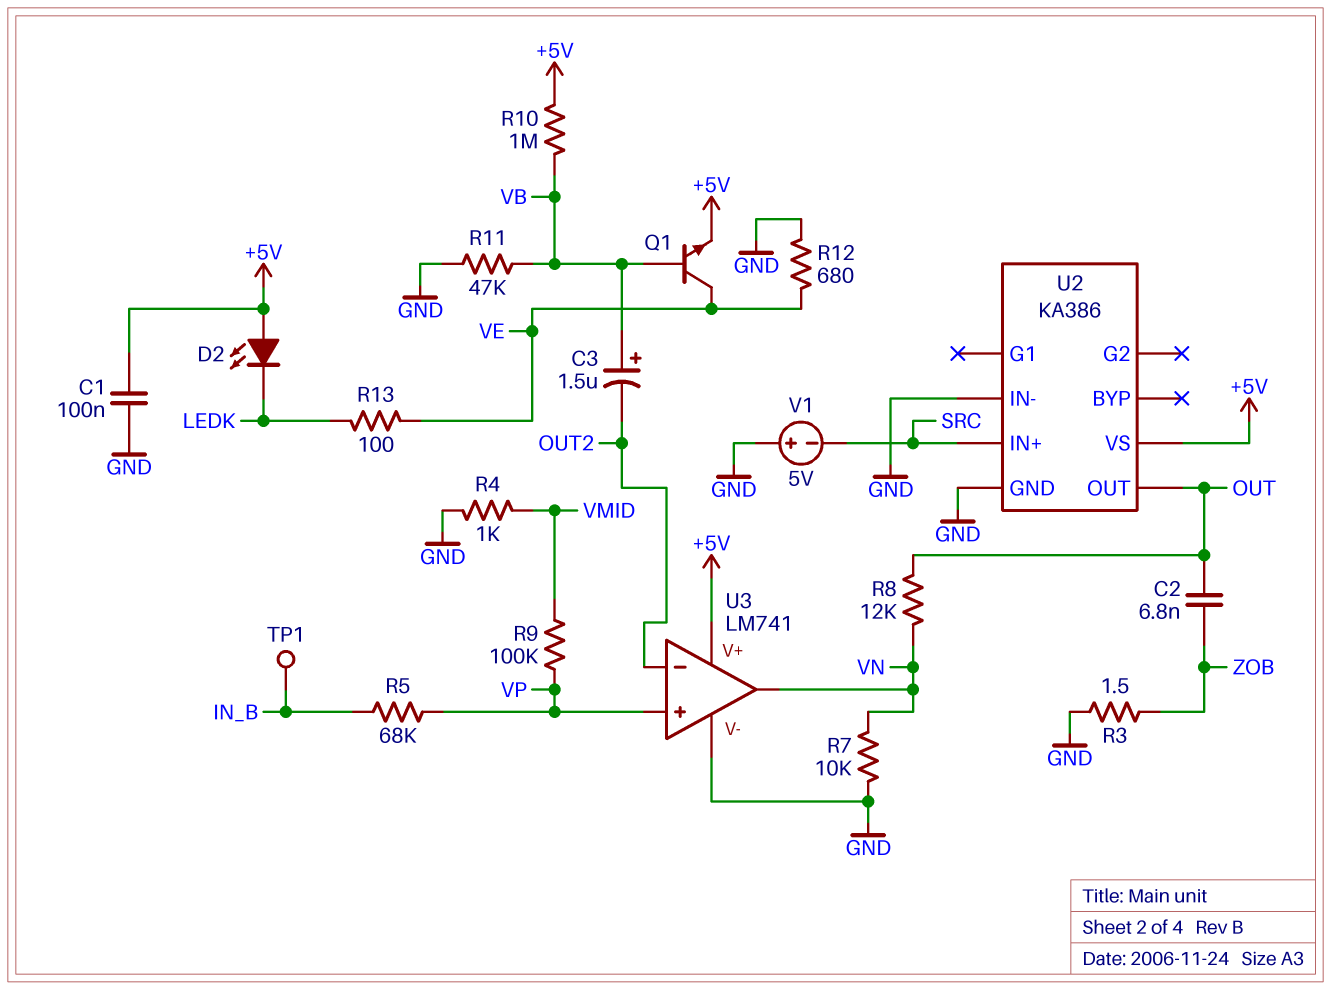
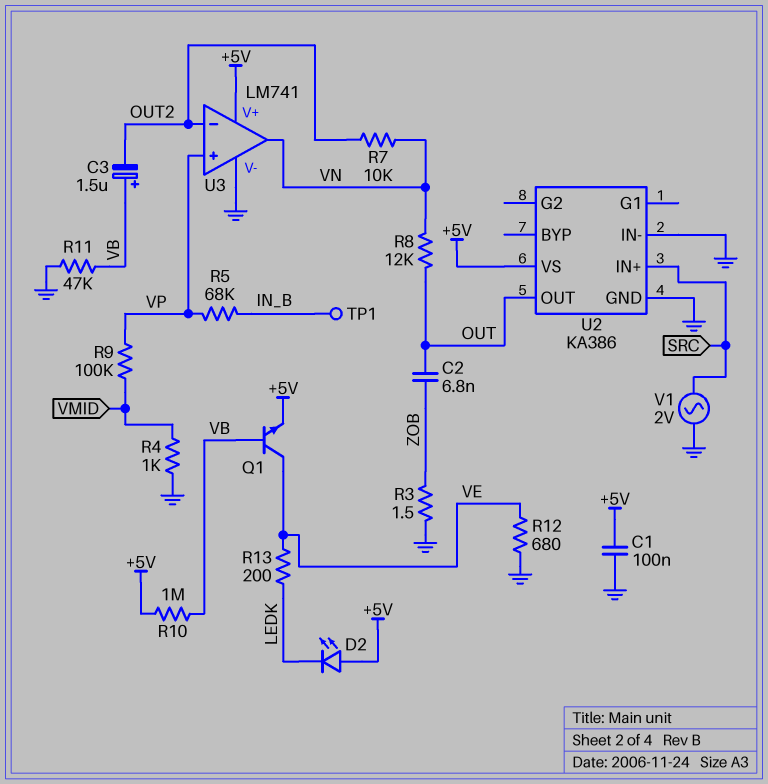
R7: 10k (GND, VN) -> 10k (OUT2, VN)
R13: 100 (LEDK, VE) -> 200 (LEDK, VE)
V1: 5V (plus GND, minus SRC) -> AC 2V (GND, SRC)

